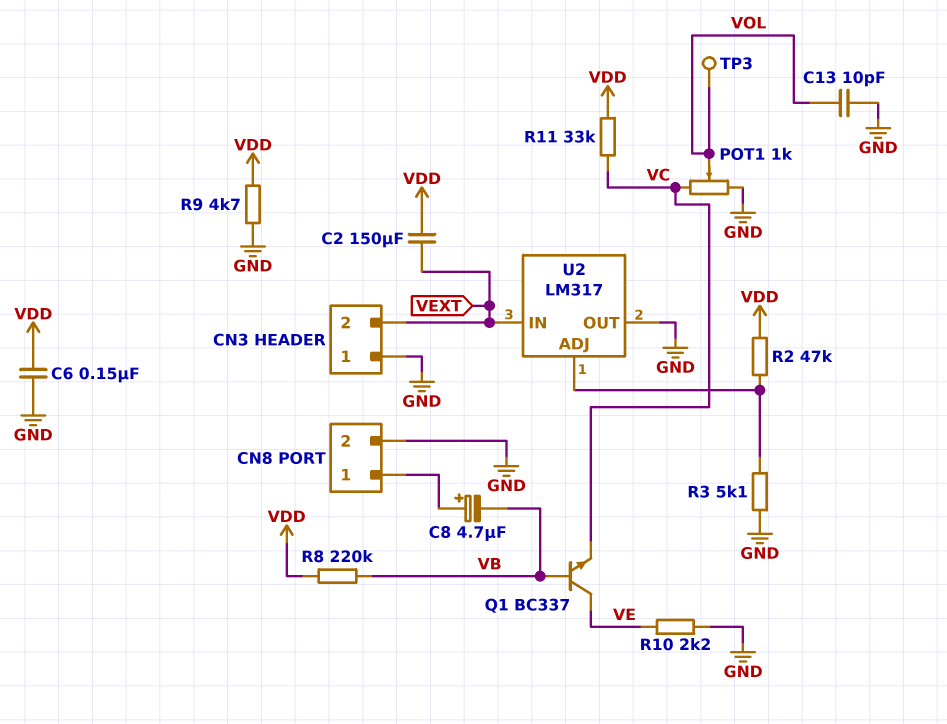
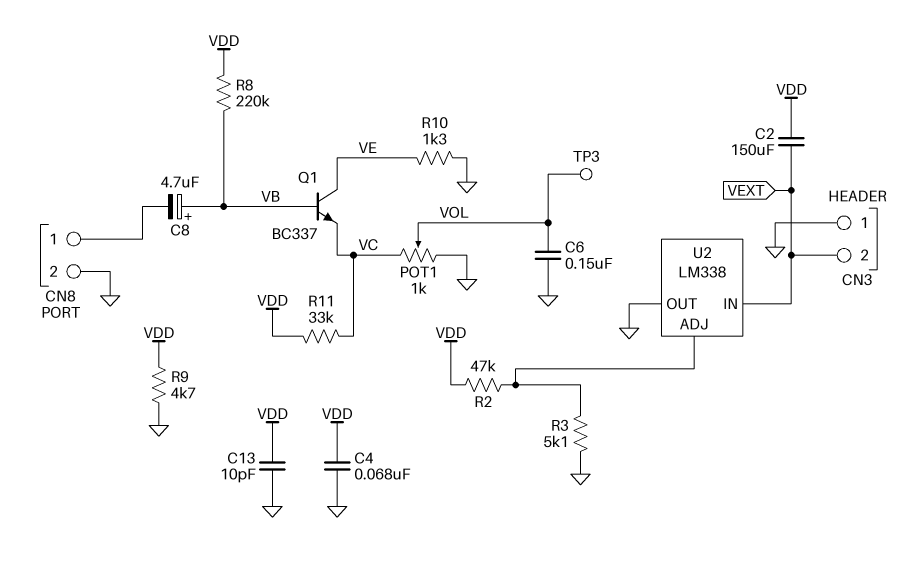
C4: none -> 68nF (GND, VDD)
C6: 150nF (GND, VDD) -> 150nF (GND, VOL)
C8: 4.7uF (plus CN8/1, minus VB) -> 4.7uF (plus VB, minus CN8/1)
C13: 10pF (GND, VOL) -> 10pF (GND, VDD)
R10: 2.2k (GND, VE) -> 1.3k (GND, VE)
U2: LM317 -> LM338

